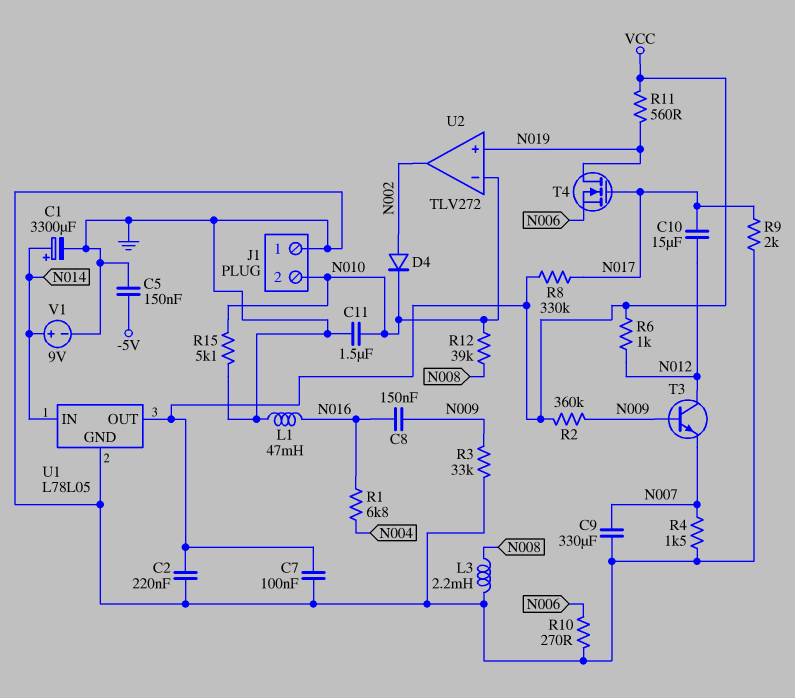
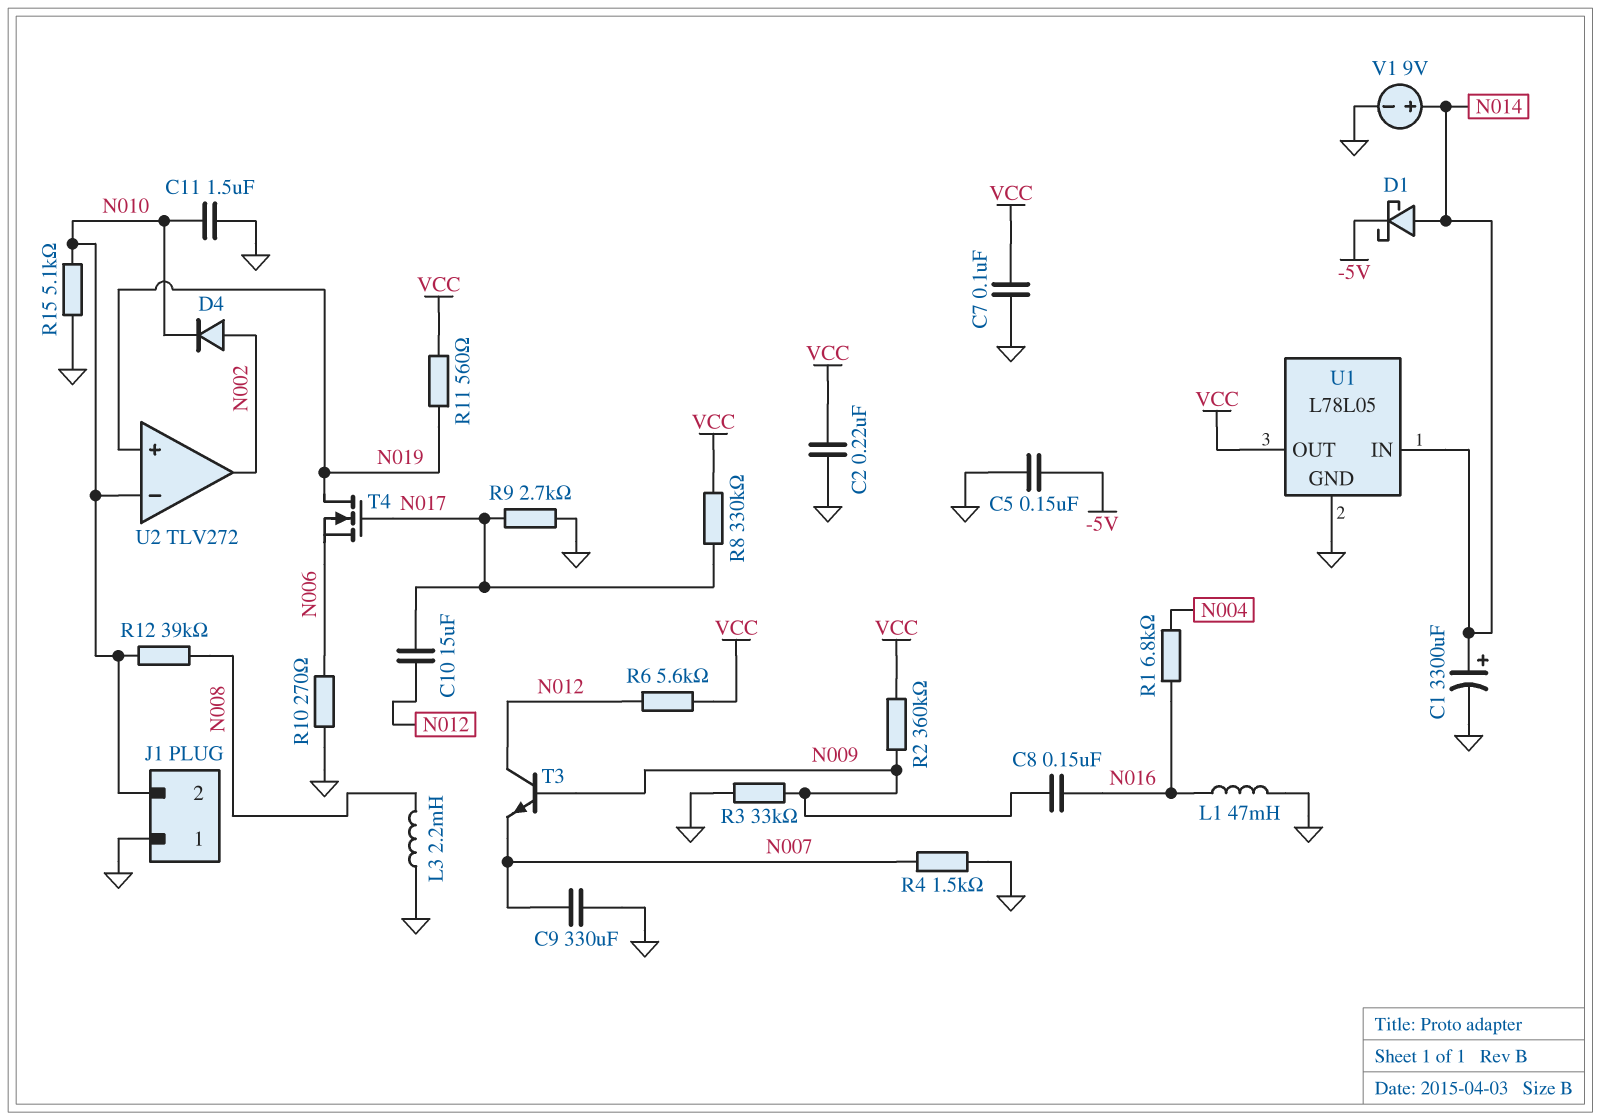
D1: none -> schottky (A N014, K -5V)
R6: 1k (N012, VCC) -> 5.6k (N012, VCC)
R9: 2k (GND, N017) -> 2.7k (GND, N017)

